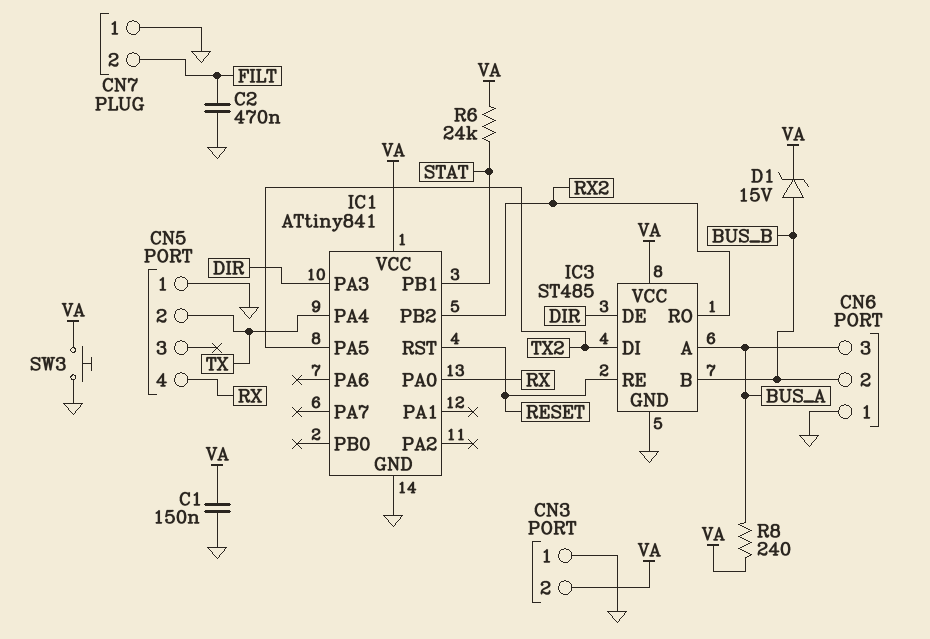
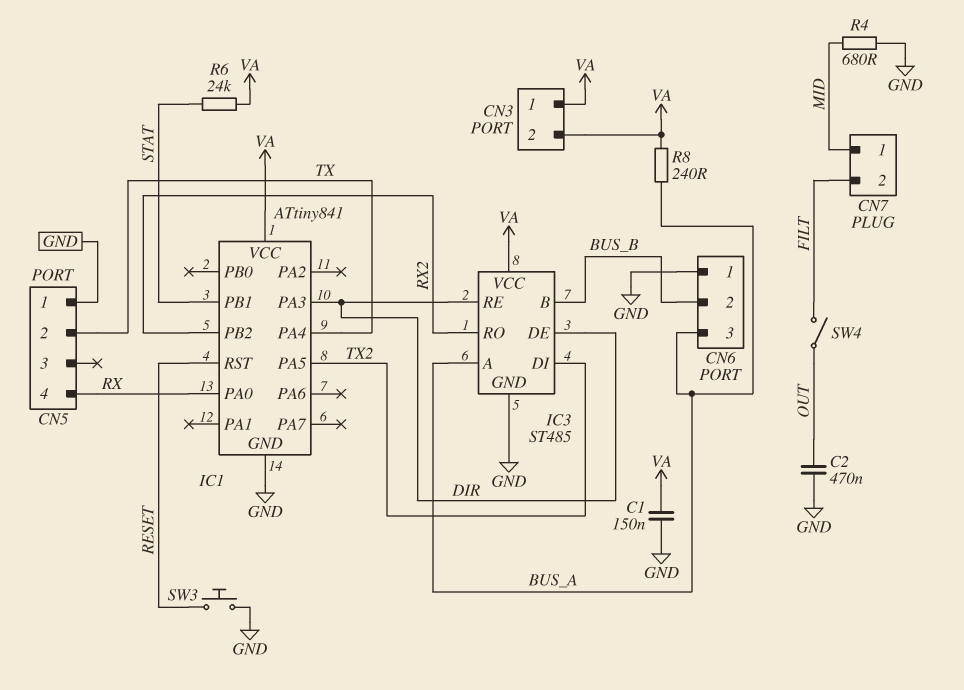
C2: 470nF (FILT, GND) -> 470nF (GND, OUT)
CN3 pin 1: GND -> VA
CN7 pin 1: GND -> MID
D1: zener 15V (A BUS_B, K VA) -> none
IC3 pin RE: RESET -> DIR
R4: none -> 680 (GND, MID)
SW3: button (GND, VA) -> button (GND, RESET)
SW4: none -> switch (FILT, OUT)

